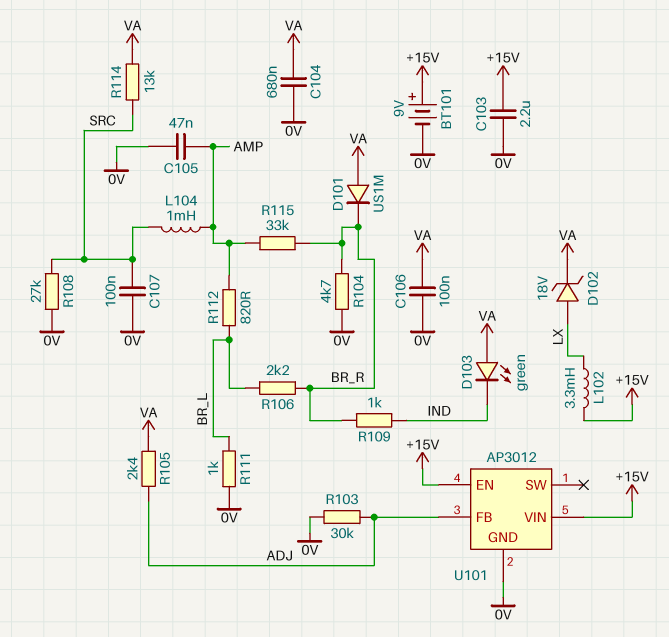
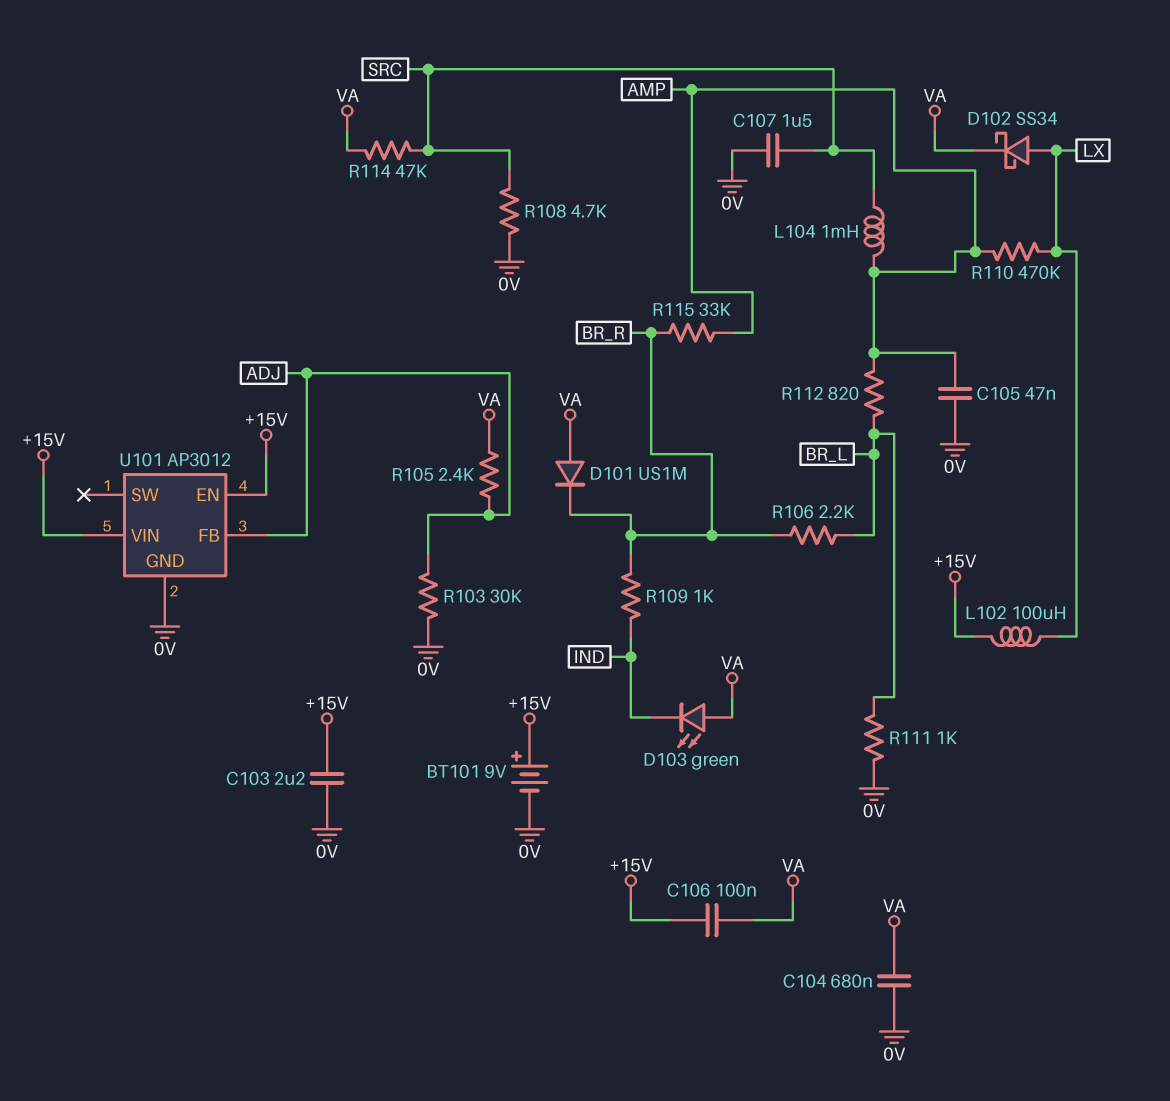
C106: 100nF (0V, VA) -> 100nF (+15V, VA)
C107: 100nF (0V, SRC) -> 1.5uF (0V, SRC)
D102: zener 18V (A LX, K VA) -> schottky SS34 (A LX, K VA)
L102: 3.3mH (+15V, LX) -> 100uH (+15V, LX)
R104: 4.7k (0V, BR_R) -> none
R108: 27k (0V, SRC) -> 4.7k (0V, SRC)
R110: none -> 470k (AMP, LX)
R114: 13k (SRC, VA) -> 47k (SRC, VA)

